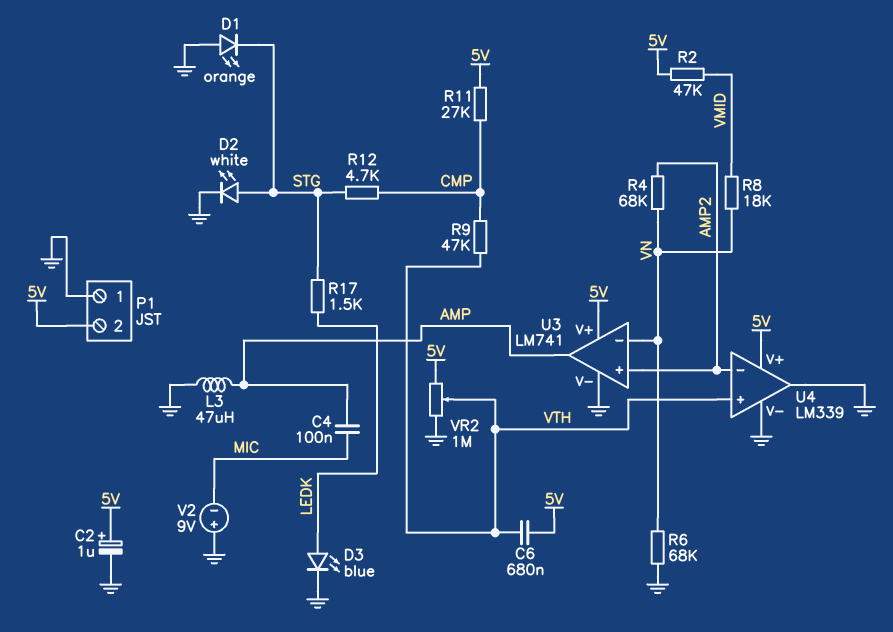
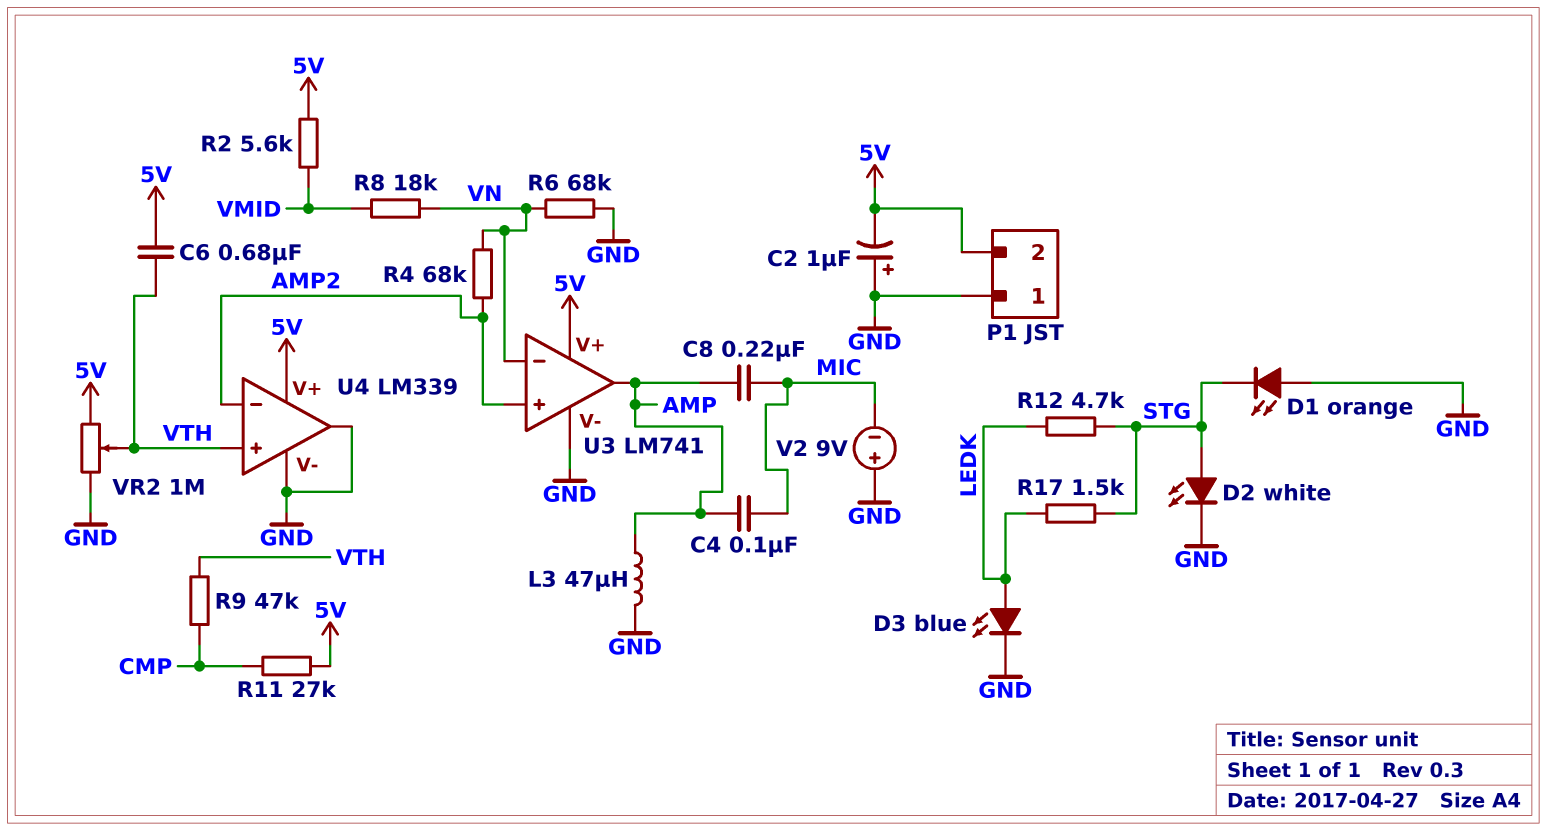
C2: 1uF (plus 5V, minus GND) -> 1uF (plus GND, minus 5V)
C8: none -> 220nF (AMP, MIC)
R2: 47k (5V, VMID) -> 5.6k (5V, VMID)
R12: 4.7k (CMP, STG) -> 4.7k (LEDK, STG)

